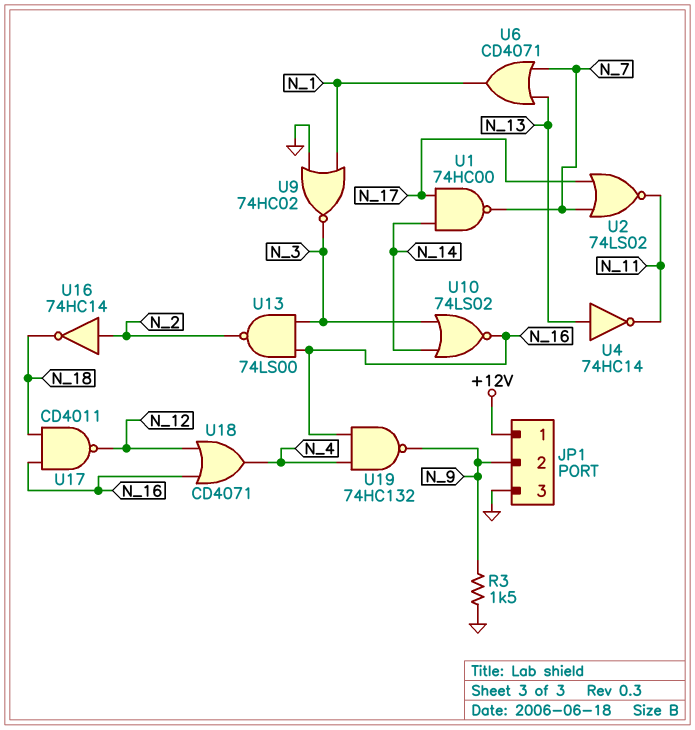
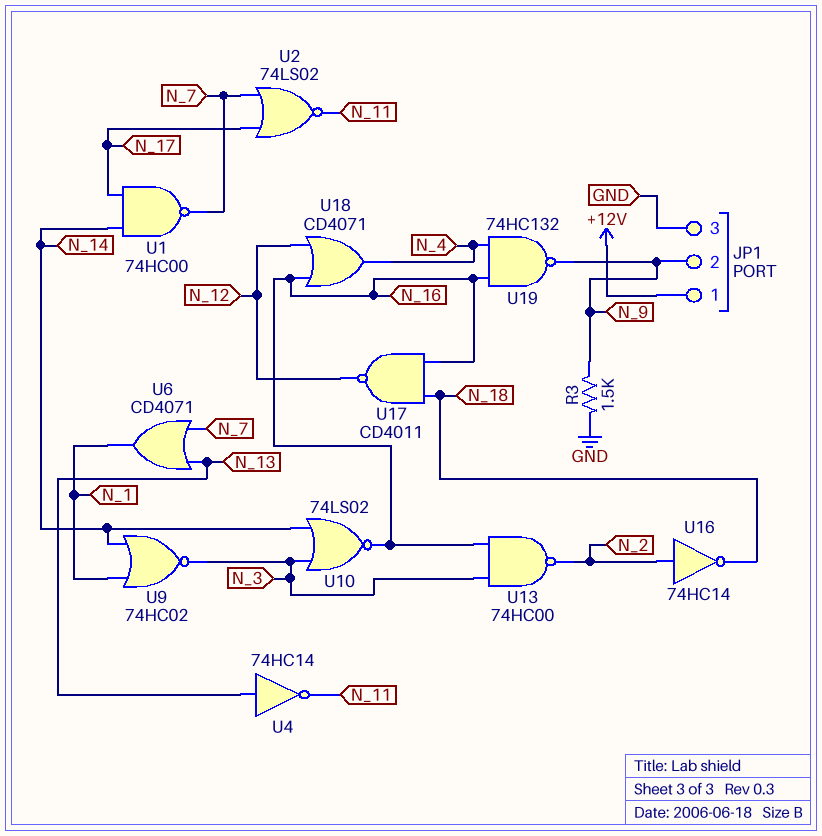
U9: NOR 74HC02 (in GND, in N_1, out N_3) -> NOR 74HC02 (in N_1, in N_14, out N_3)
U13: NAND 74LS00 (in N_3, in N_16, out N_2) -> NAND 74HC00 (in N_3, in N_16, out N_2)

